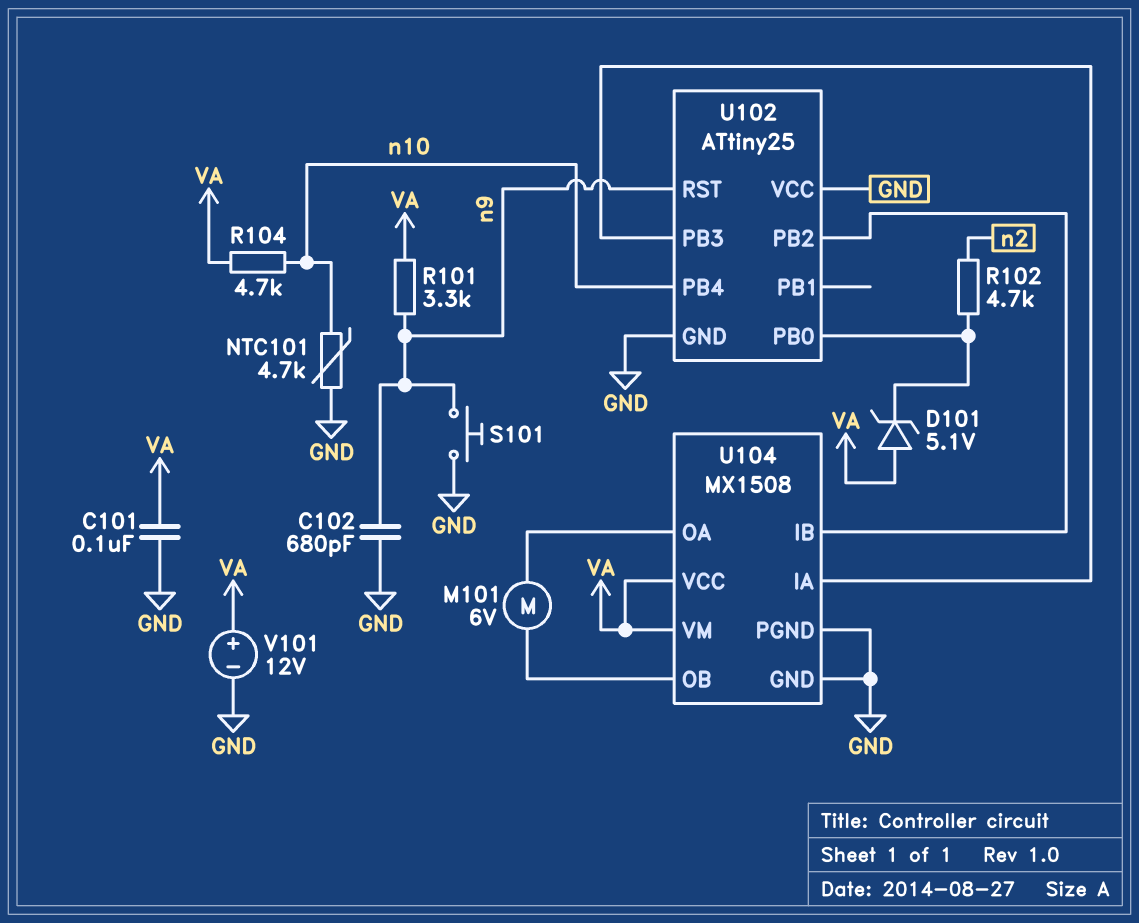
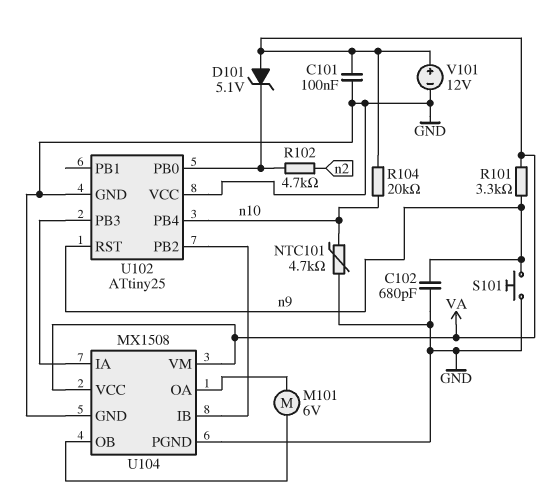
R104: 4.7k (VA, n10) -> 20k (VA, n10)

